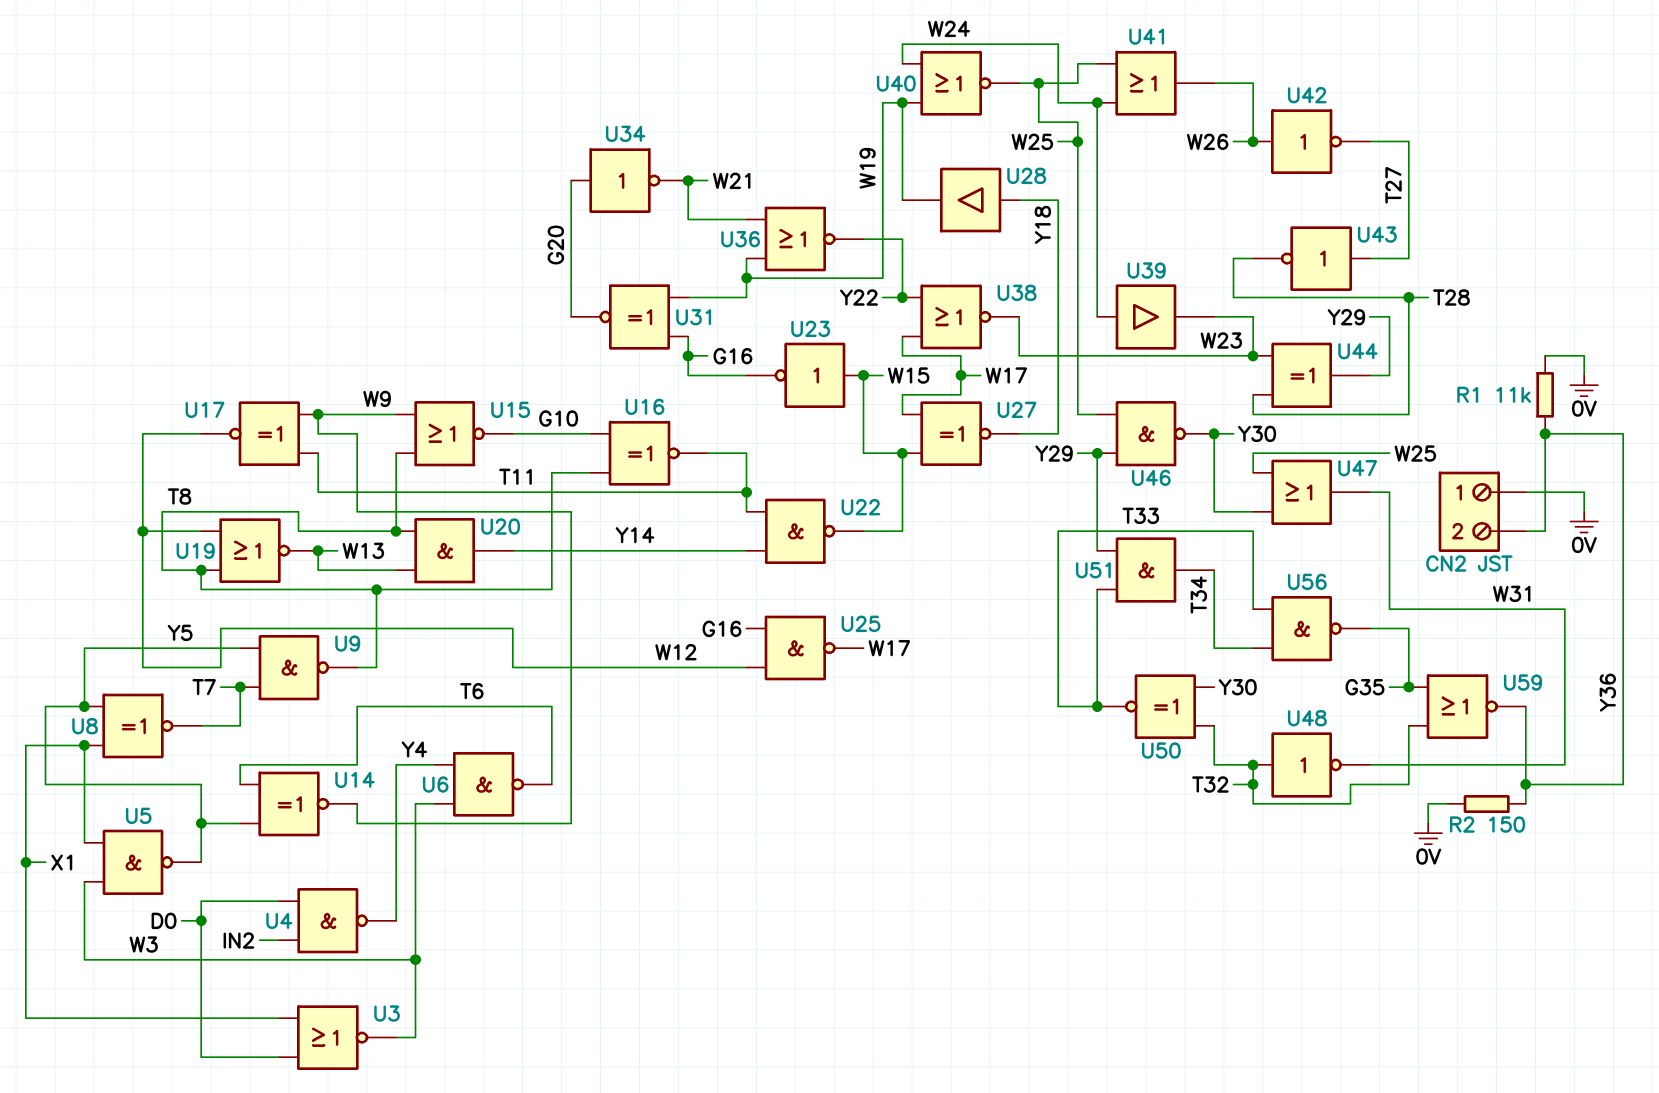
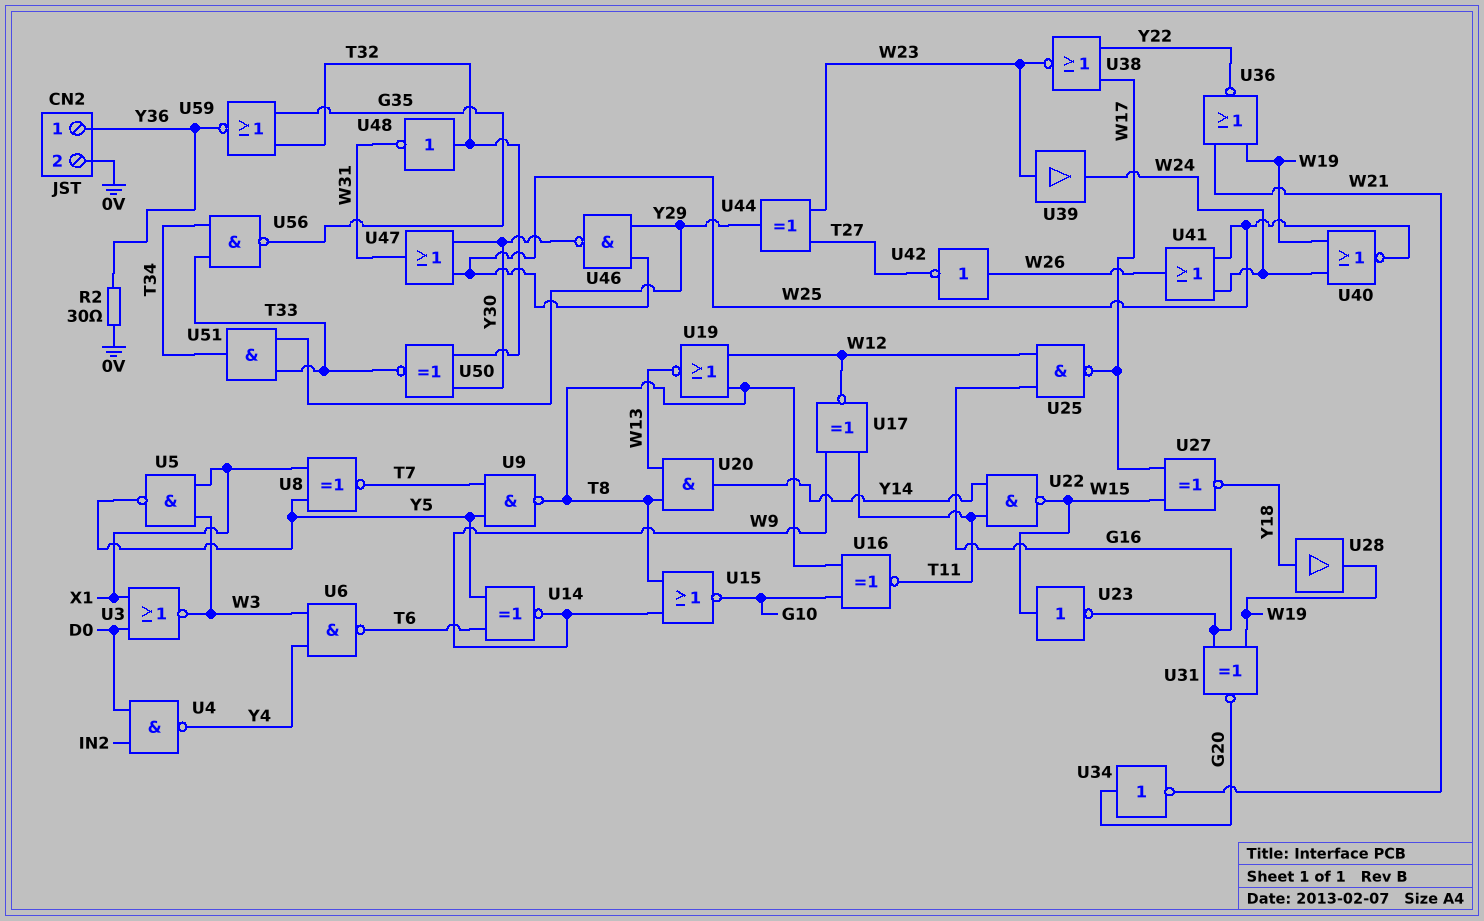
CN2 pin 1: 0V -> Y36
CN2 pin 2: Y36 -> 0V
R1: 11k (0V, Y36) -> none
R2: 150 (0V, Y36) -> 30 (0V, Y36)
U39: buffer (in W24, out W23) -> buffer (in W23, out W24)
U43: NOT (in T27, out T28) -> none
U44: XOR (in T28, in W23, out Y29) -> XOR (in T27, in W23, out Y29)

